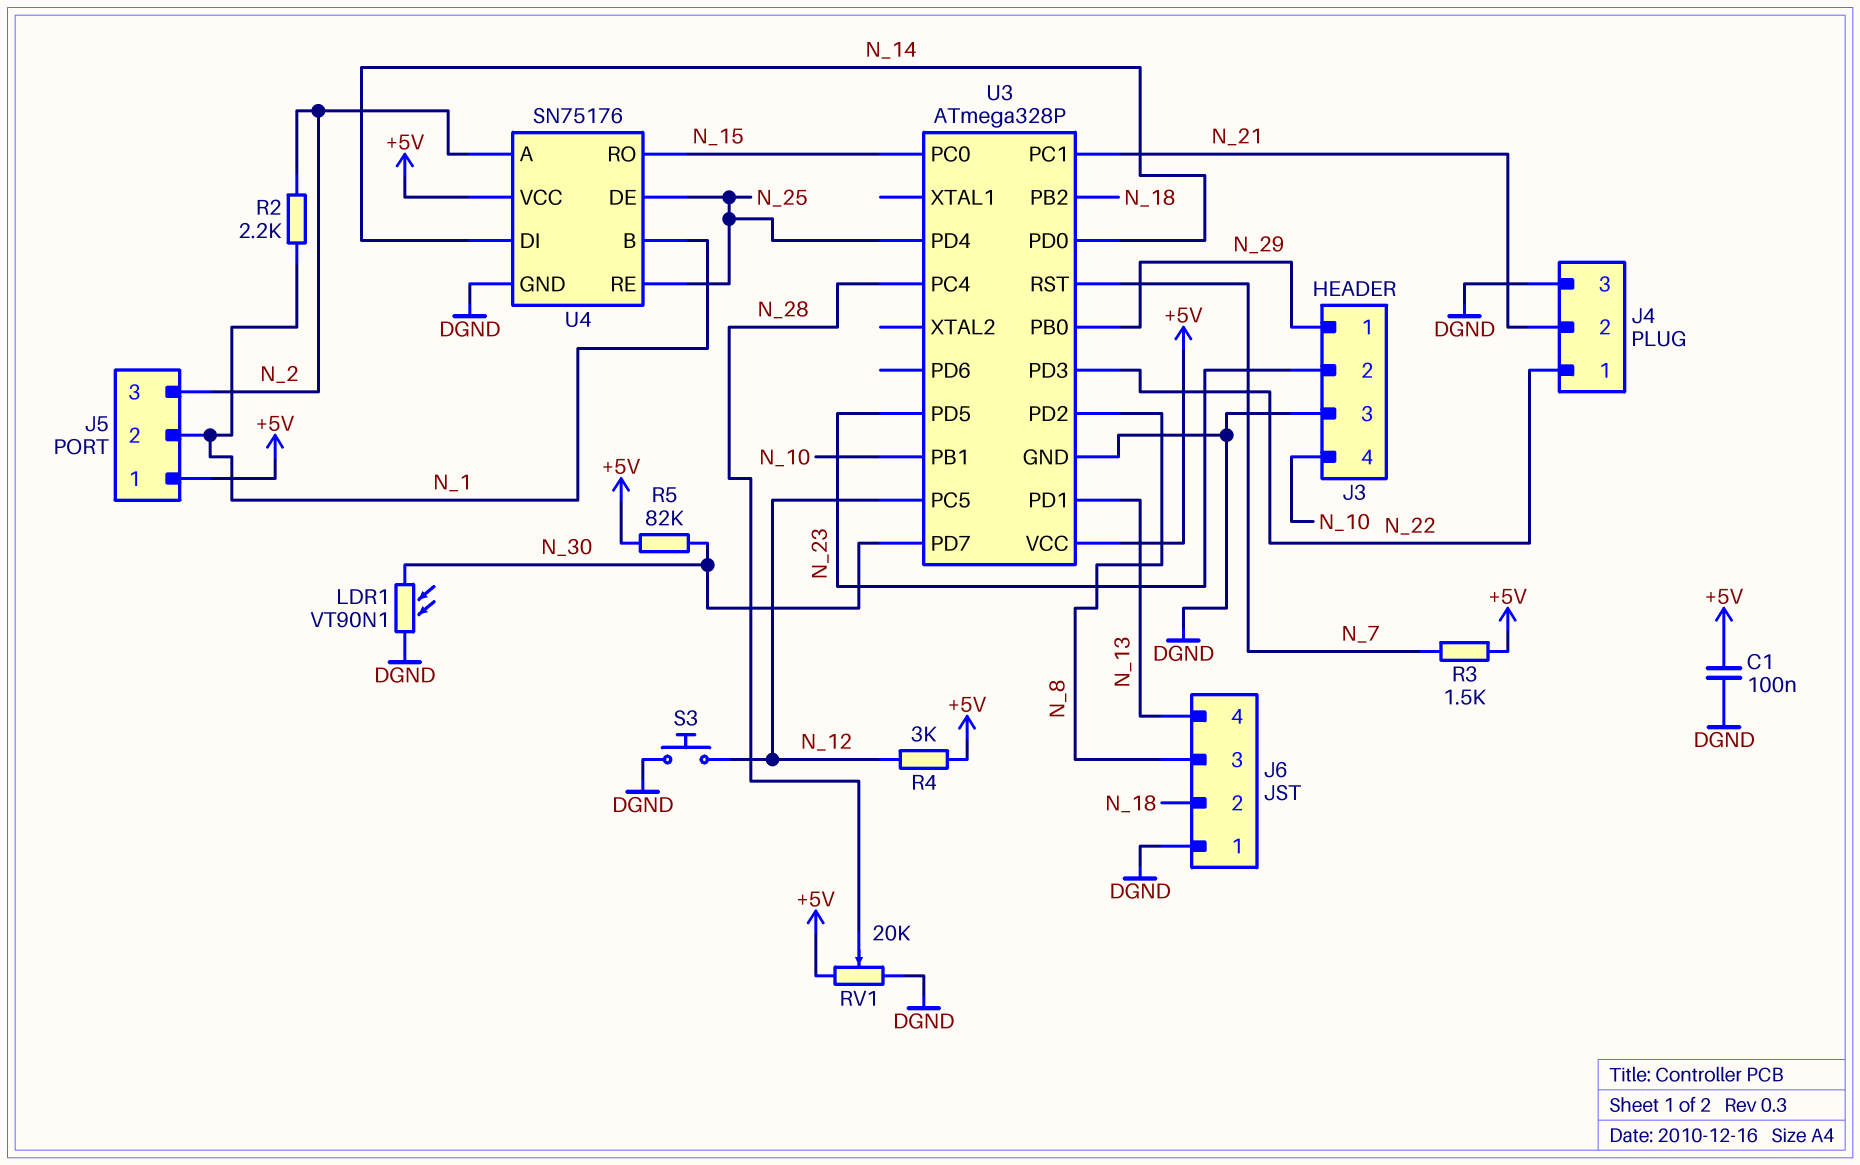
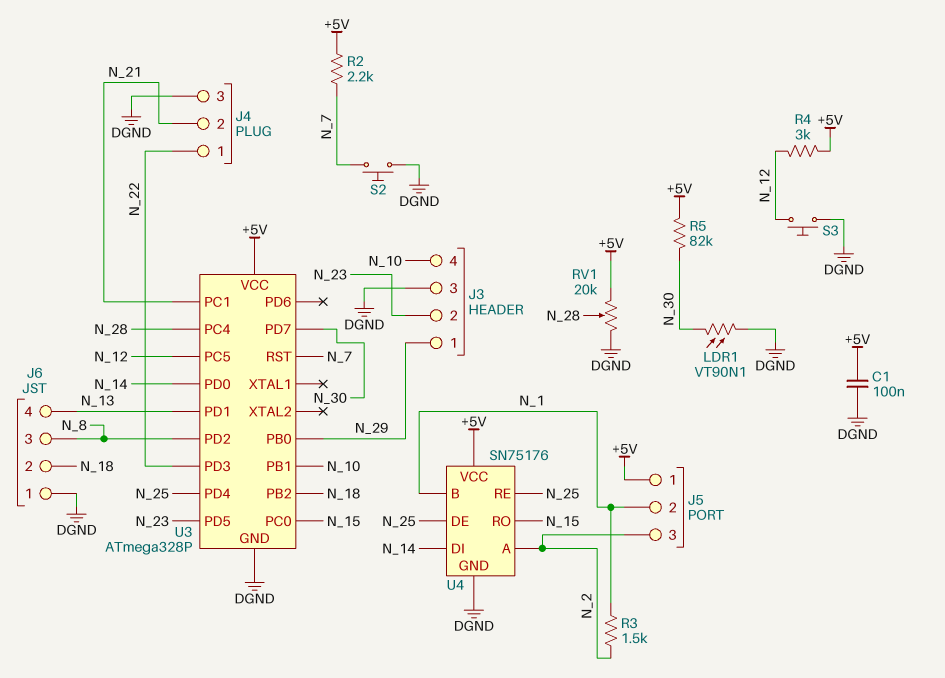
R2: 2.2k (N_1, N_2) -> 2.2k (+5V, N_7)
R3: 1.5k (+5V, N_7) -> 1.5k (N_1, N_2)
S2: none -> button (DGND, N_7)

